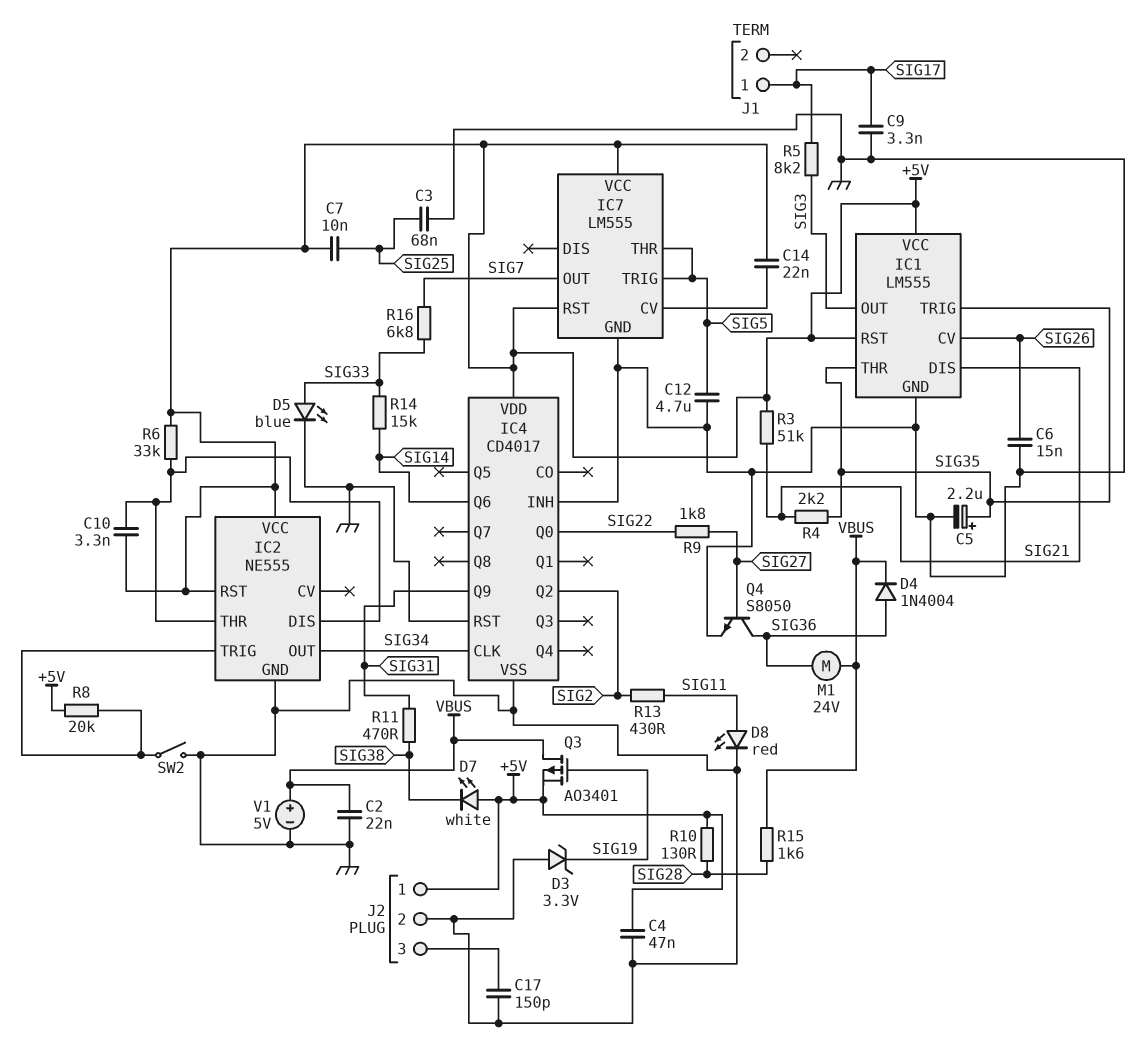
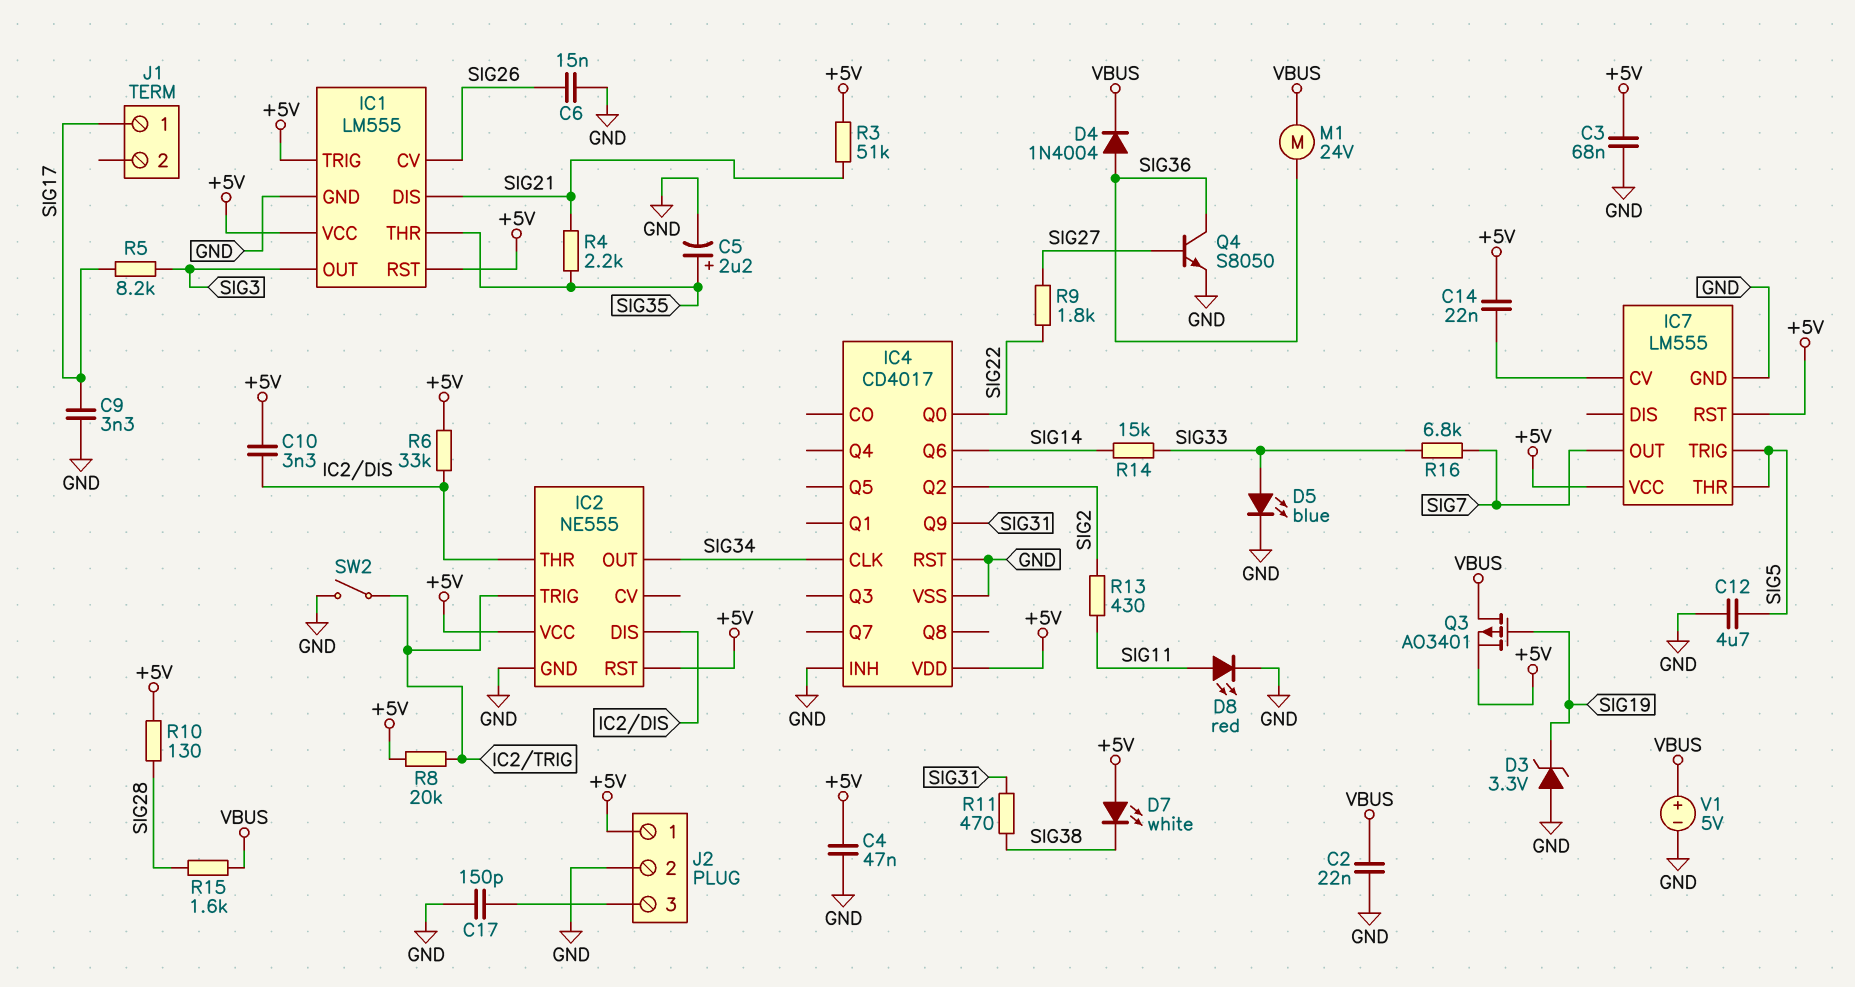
C3: 68nF (GND, SIG25) -> 68nF (+5V, GND)
C7: 10nF (+5V, SIG25) -> none
IC1 pin TRIG: SIG35 -> +5V

